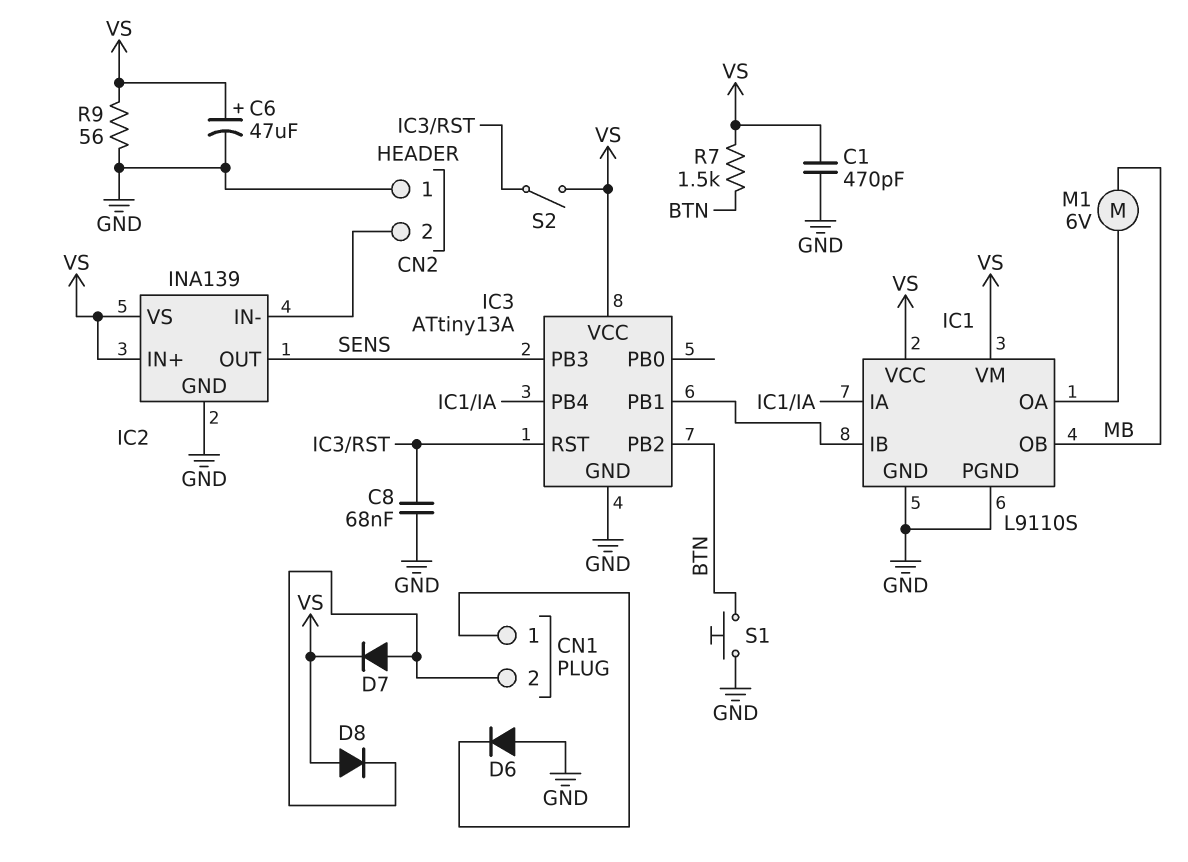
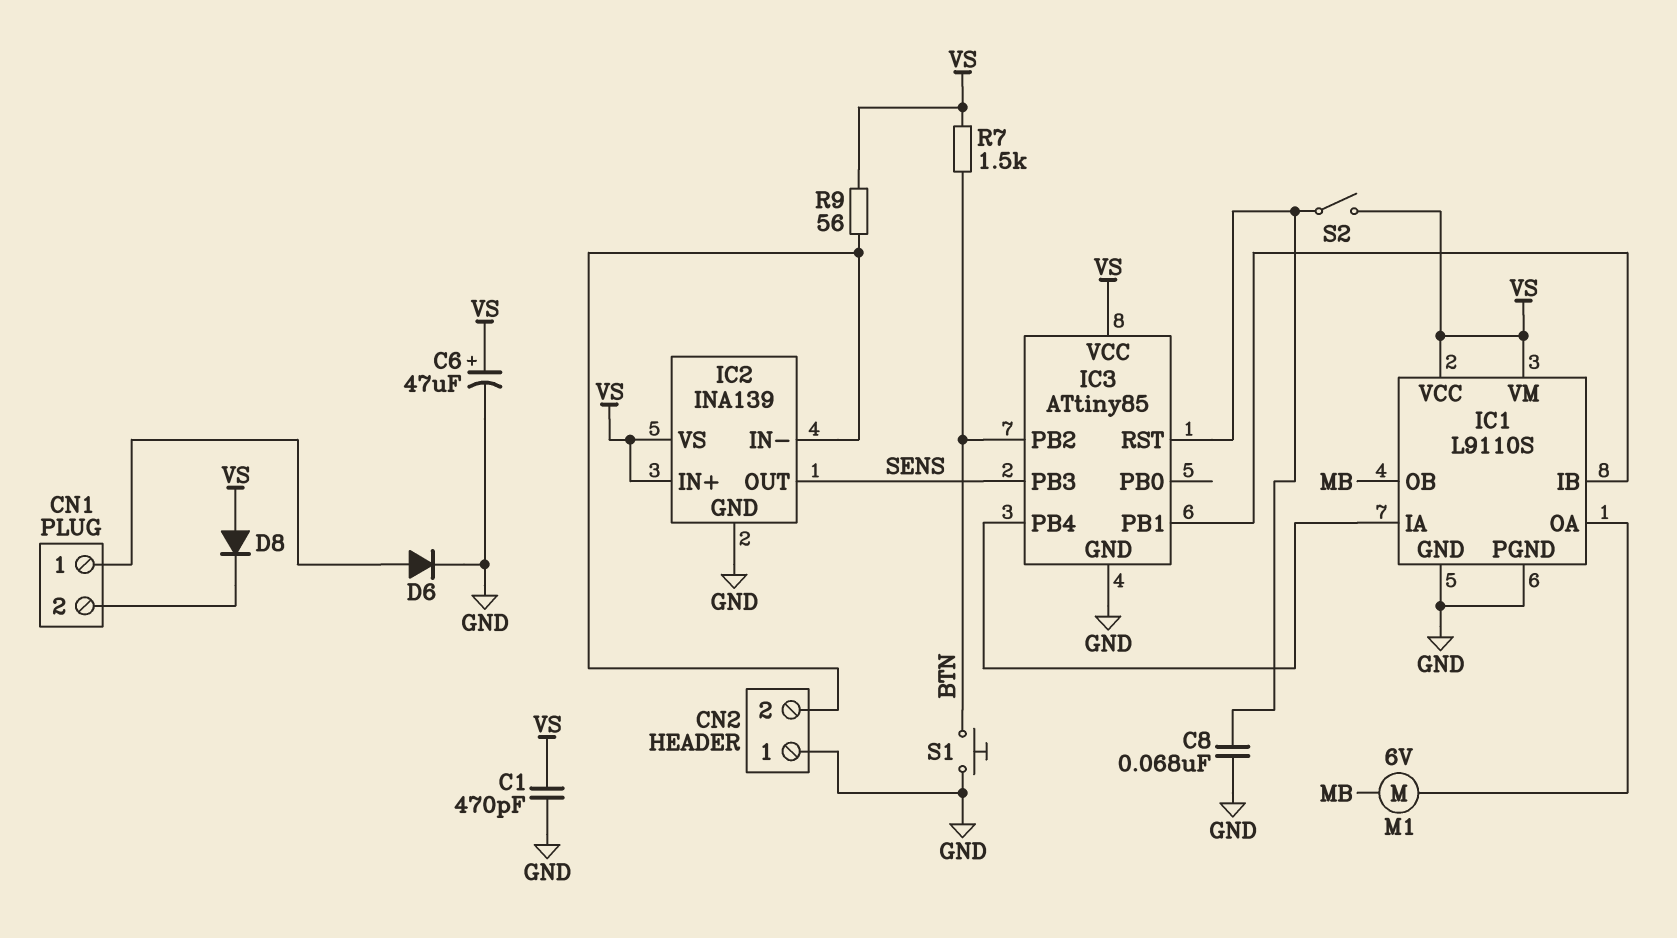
D6: diode (A GND, K CN1/1) -> diode (A CN1/1, K GND)
D7: diode (A CN1/2, K VS) -> none
IC3: ATtiny13A -> ATtiny85
R9: 56 (GND, VS) -> 56 (CN2/2, VS)

